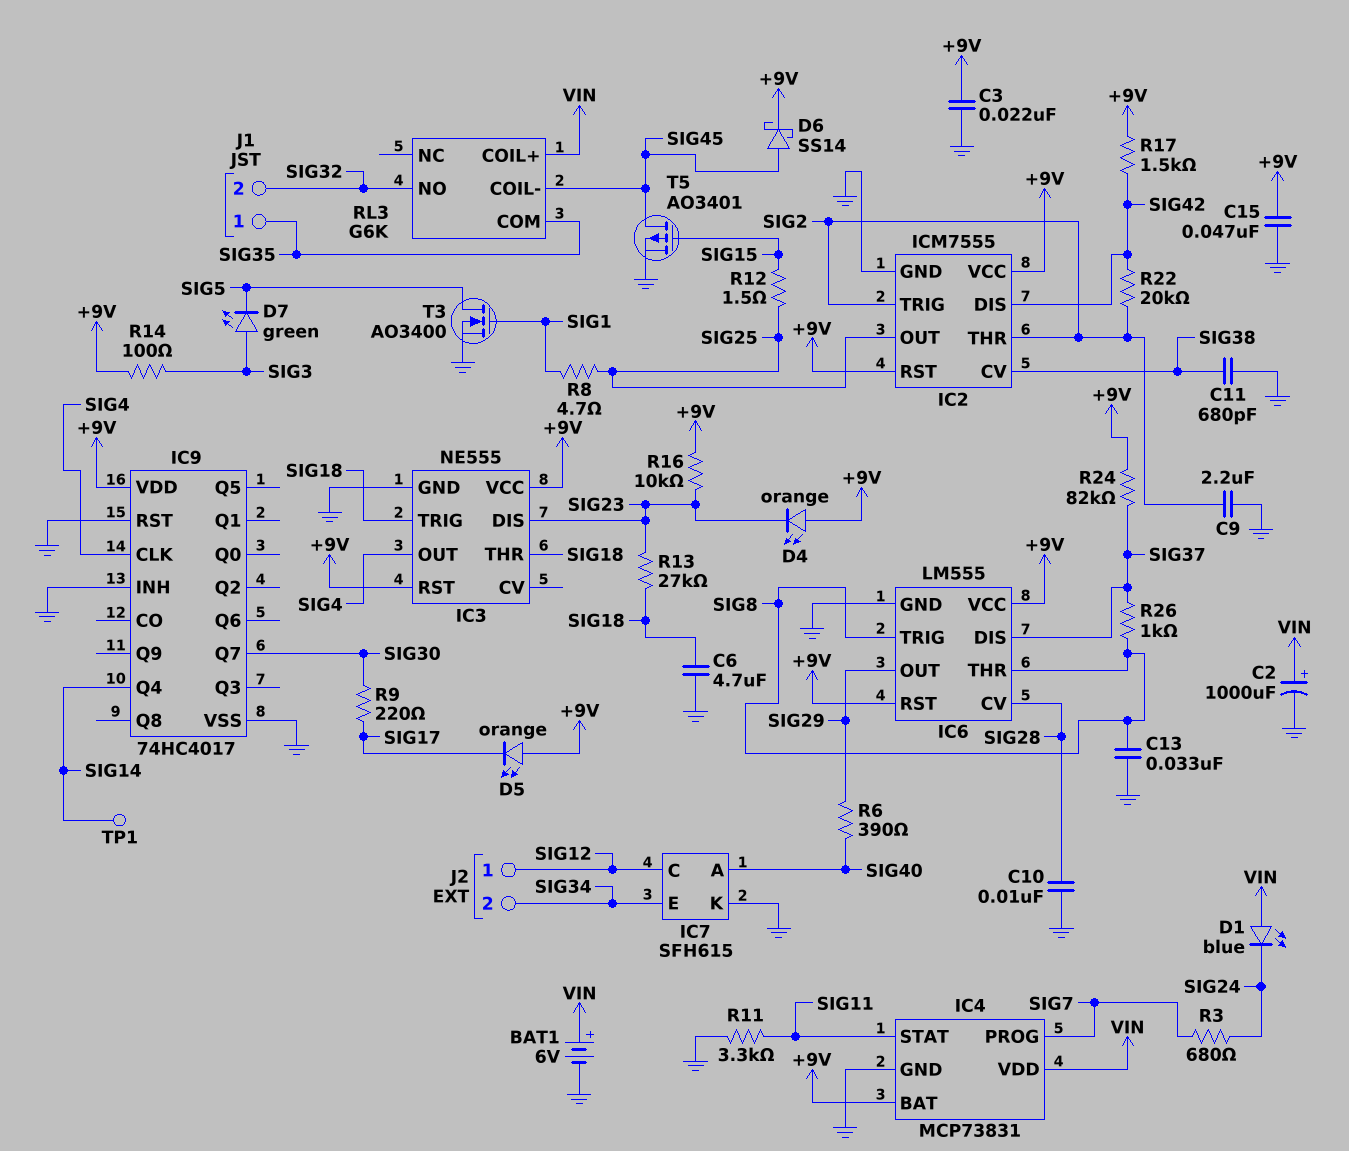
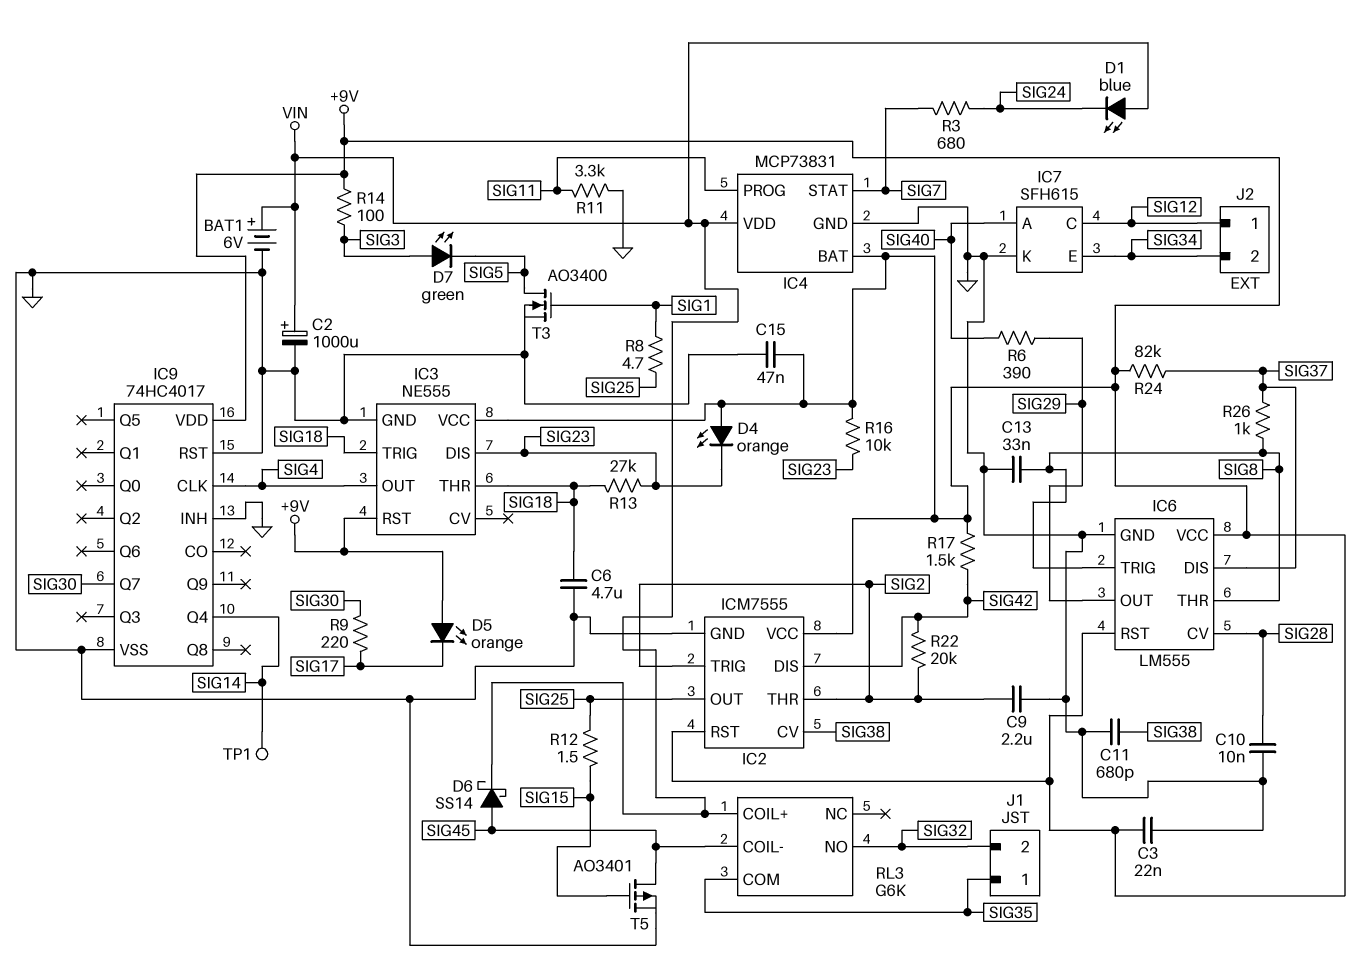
D6: schottky SS14 (A SIG45, K +9V) -> schottky SS14 (A SIG45, K VIN)
IC4 pin PROG: SIG7 -> SIG11
IC4 pin STAT: SIG11 -> SIG7

